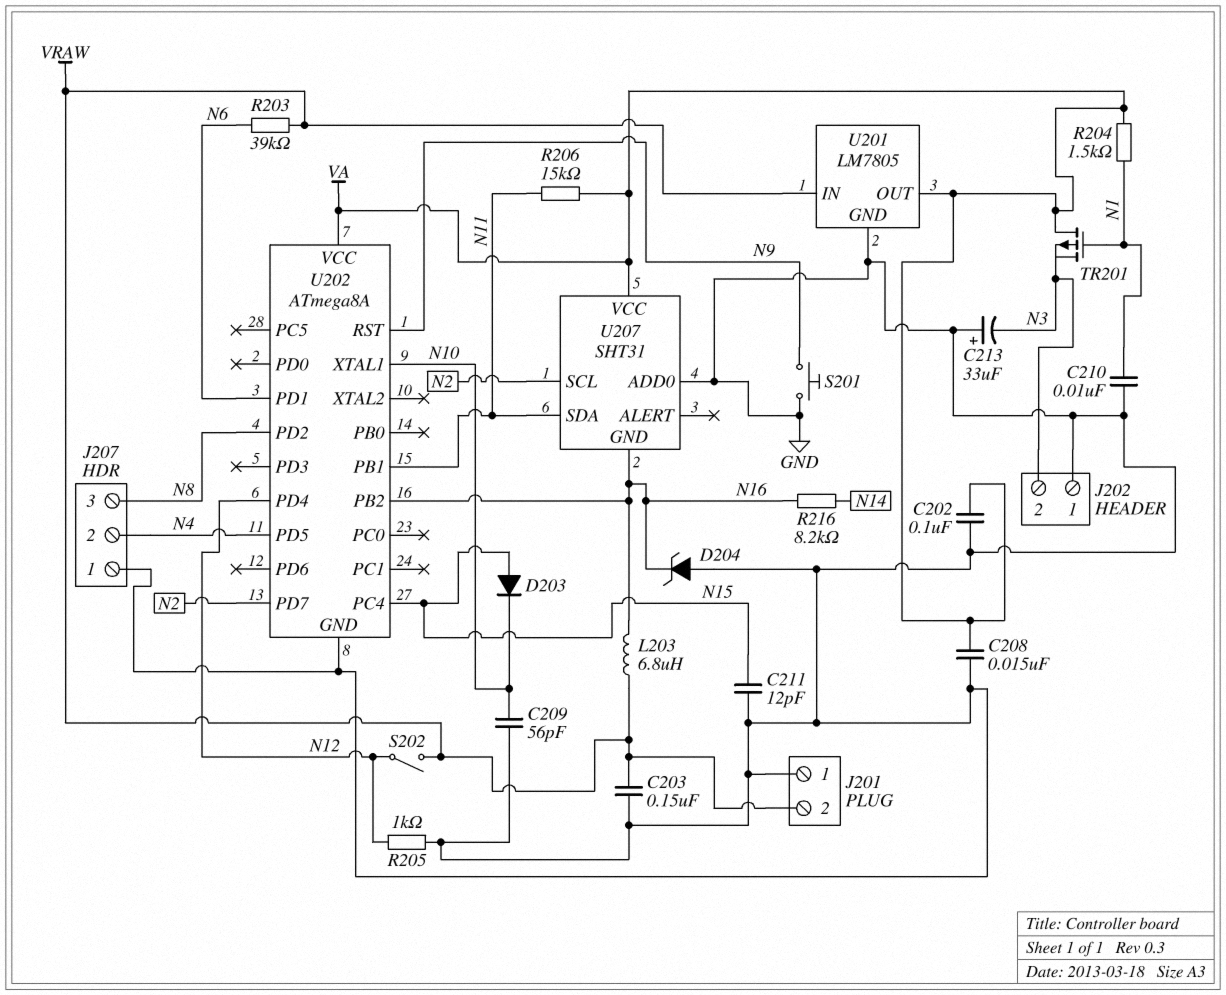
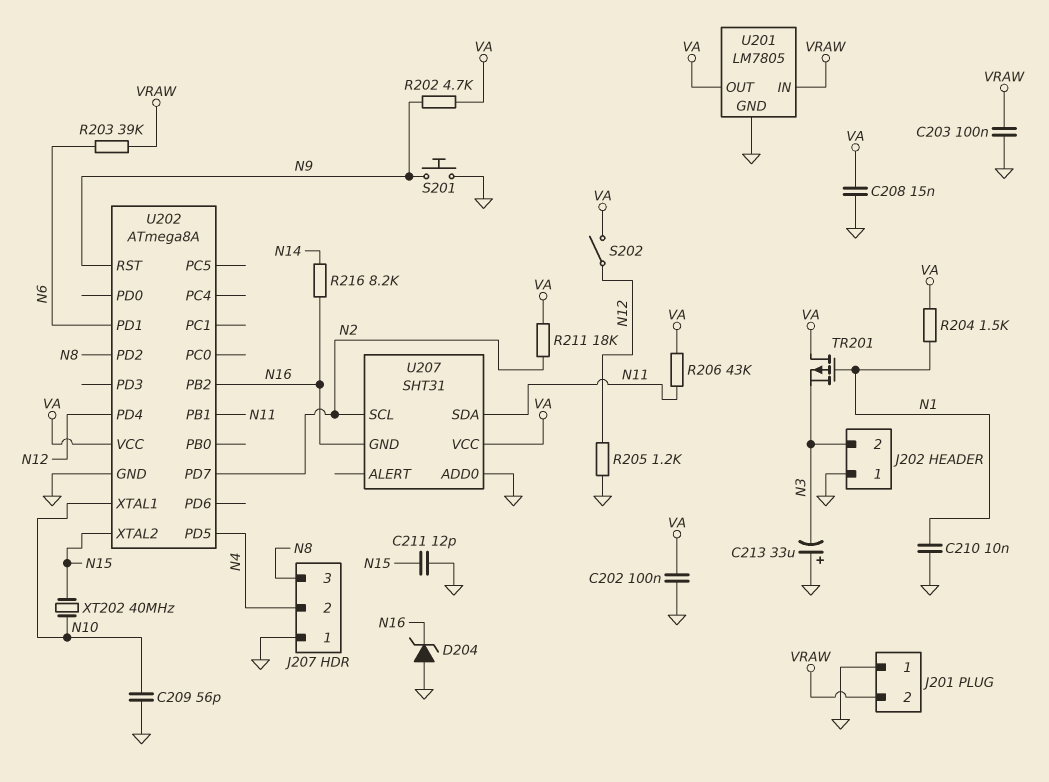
C203: 150nF (GND, VRAW) -> 100nF (GND, VRAW)
D203: diode (A N15, K N10) -> none
L203: 6.8uH (N16, VRAW) -> none
R202: none -> 4.7k (N9, VA)
R205: 1k (GND, N12) -> 1.2k (GND, N12)
R206: 15k (N11, VA) -> 43k (N11, VA)
R211: none -> 18k (N2, VA)
S202: switch (N12, VRAW) -> switch (N12, VA)
U202 pin PC4: N15 -> none
U202 pin XTAL2: none -> N15
XT202: none -> 40MHz (N10, N15)

